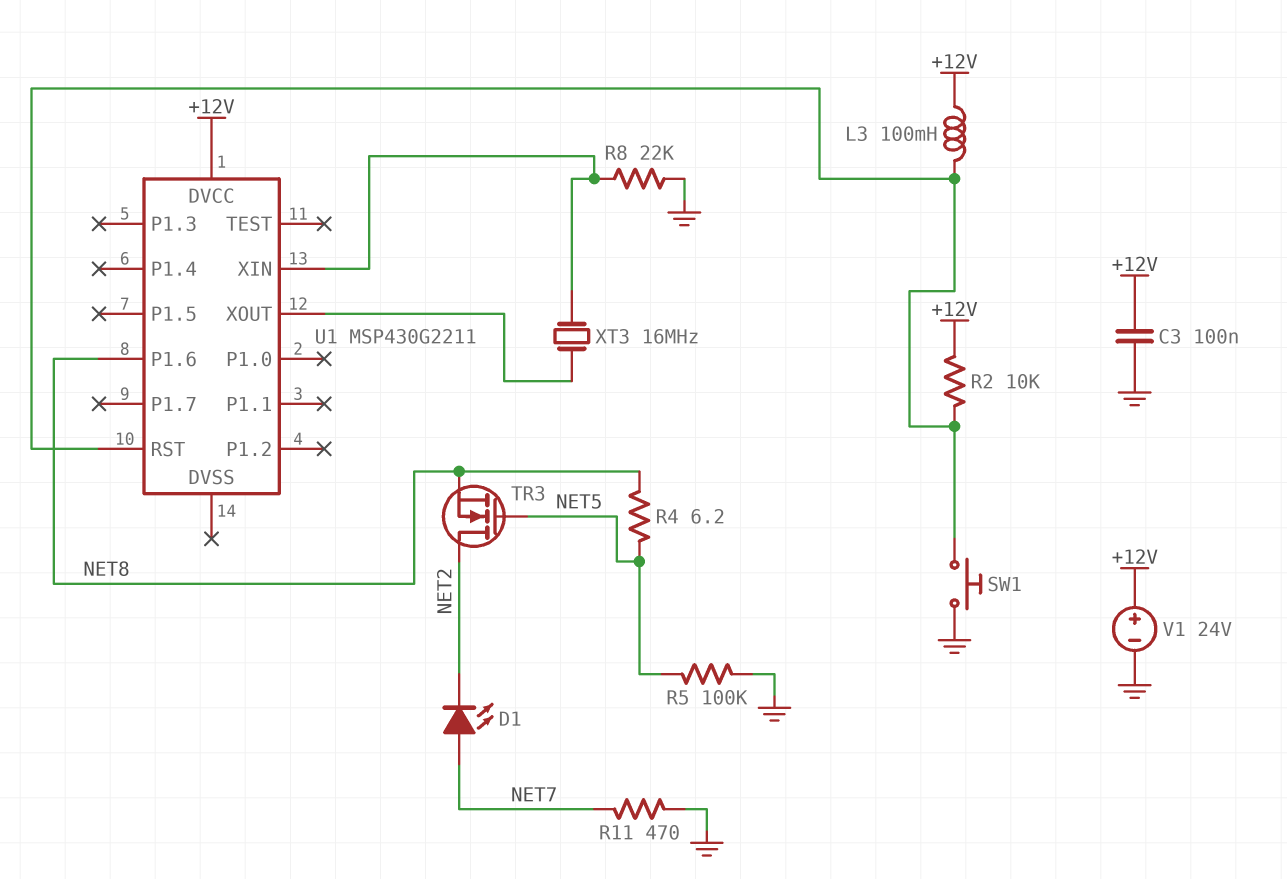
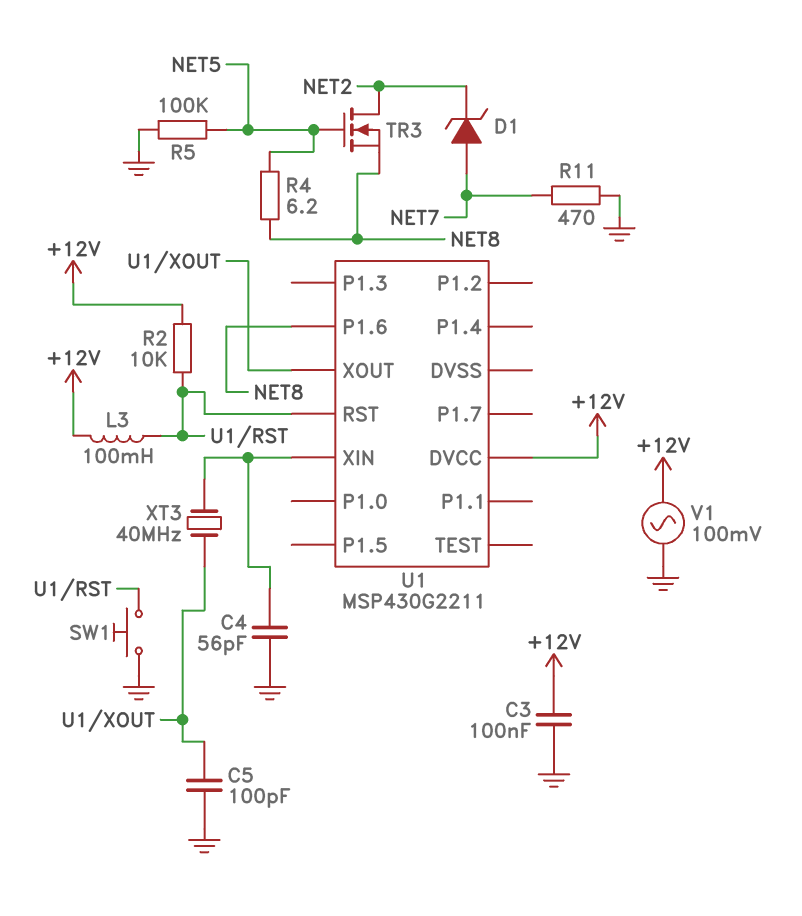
C4: none -> 56pF (GND, U1/XIN)
C5: none -> 100pF (GND, U1/XOUT)
D1: LED (A NET7, K NET2) -> zener (A NET7, K NET2)
R8: 22k (GND, U1/XIN) -> none
V1: 24V (plus +12V, minus GND) -> AC 100mV (+12V, GND)
XT3: 16MHz (U1/XIN, U1/XOUT) -> 40MHz (U1/XIN, U1/XOUT)

